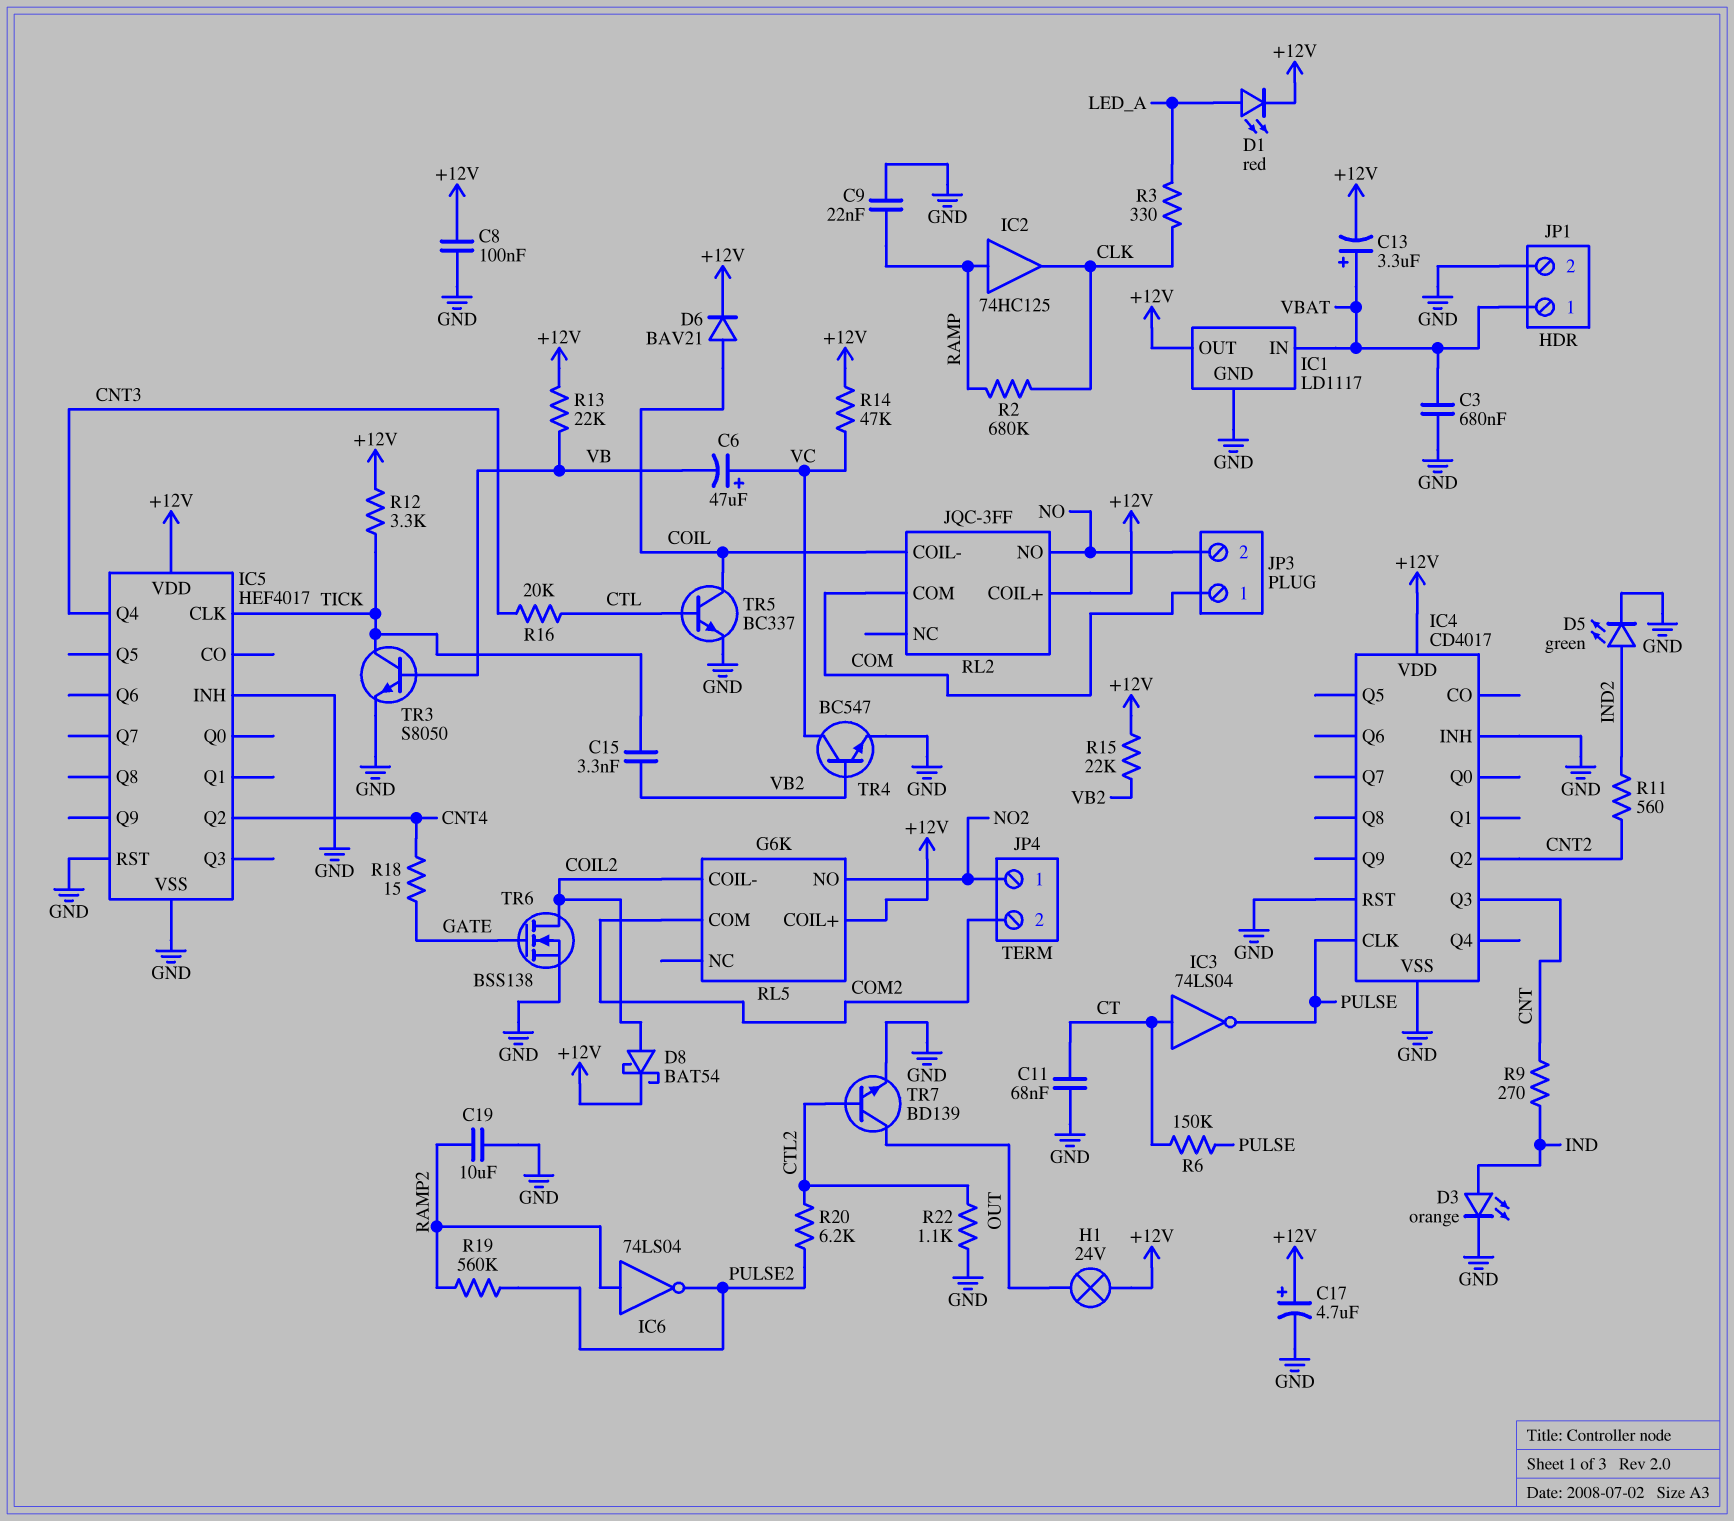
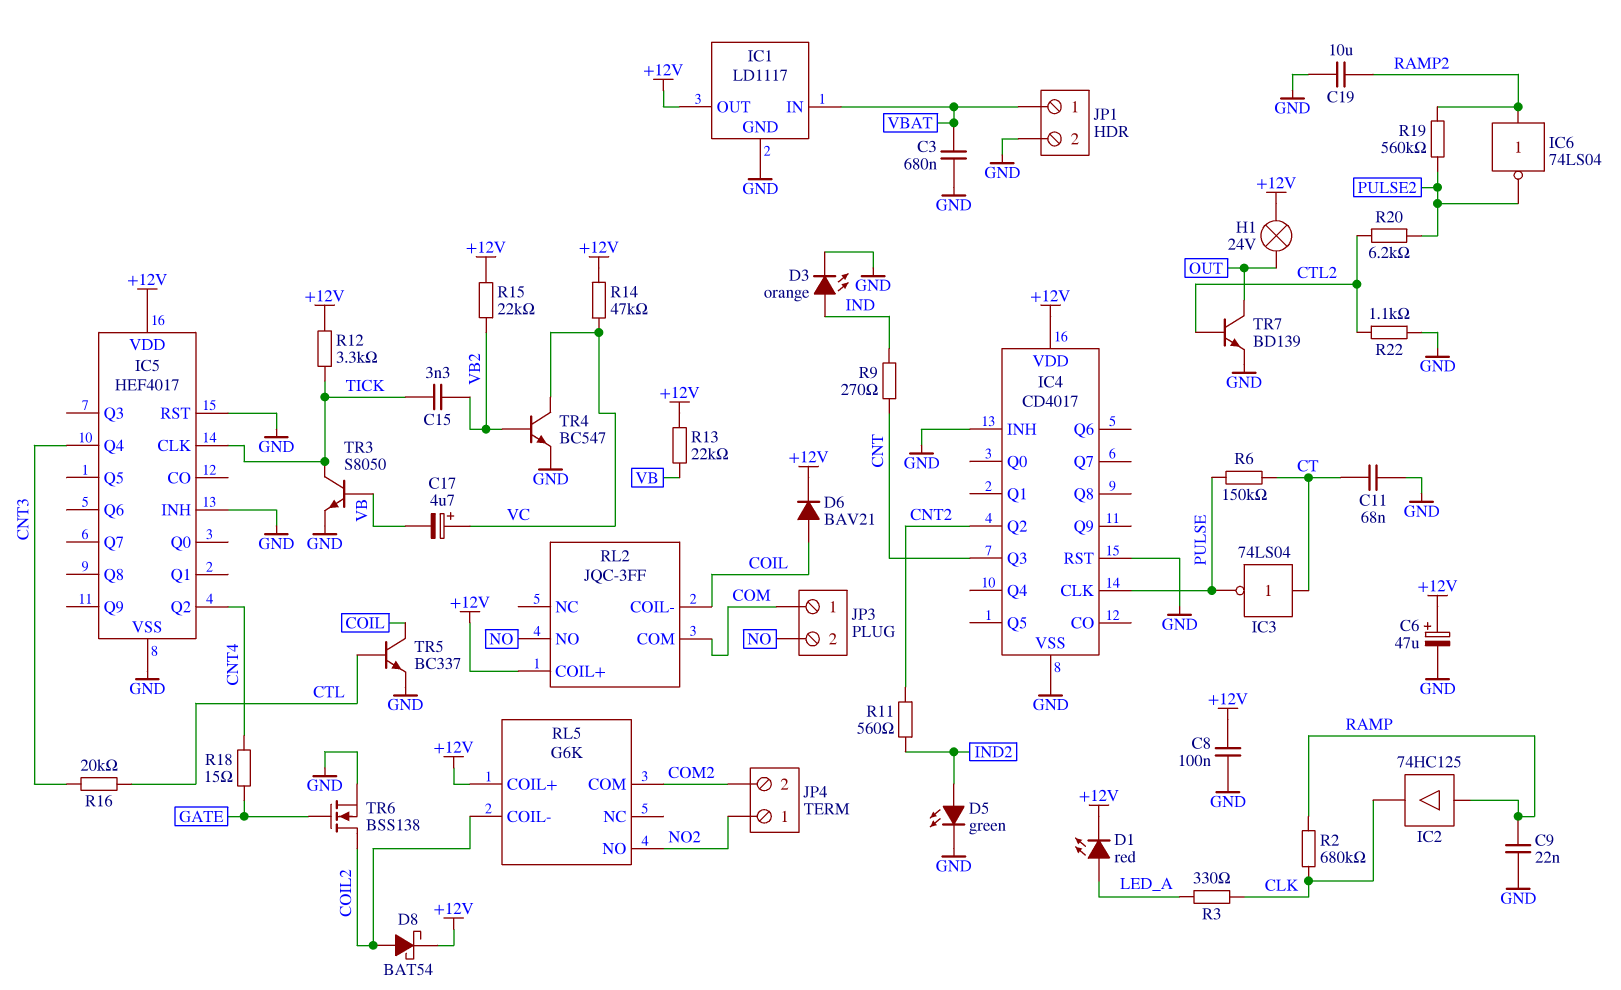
C6: 47uF (plus VC, minus VB) -> 47uF (plus +12V, minus GND)
C13: 3.3uF (plus VBAT, minus +12V) -> none
C17: 4.7uF (plus +12V, minus GND) -> 4.7uF (plus VC, minus VB)

